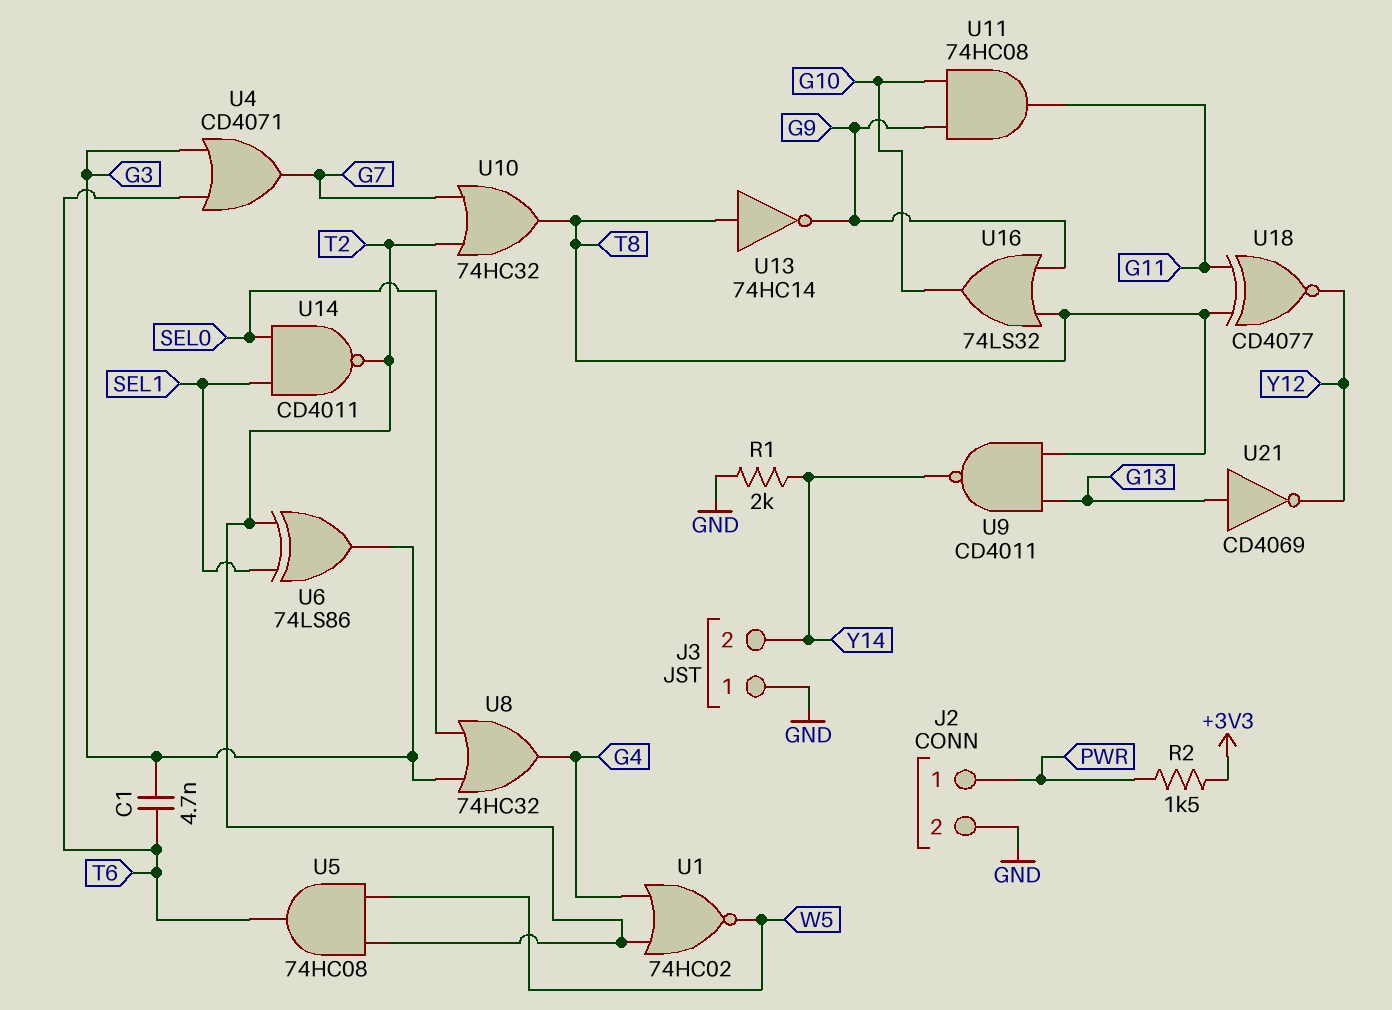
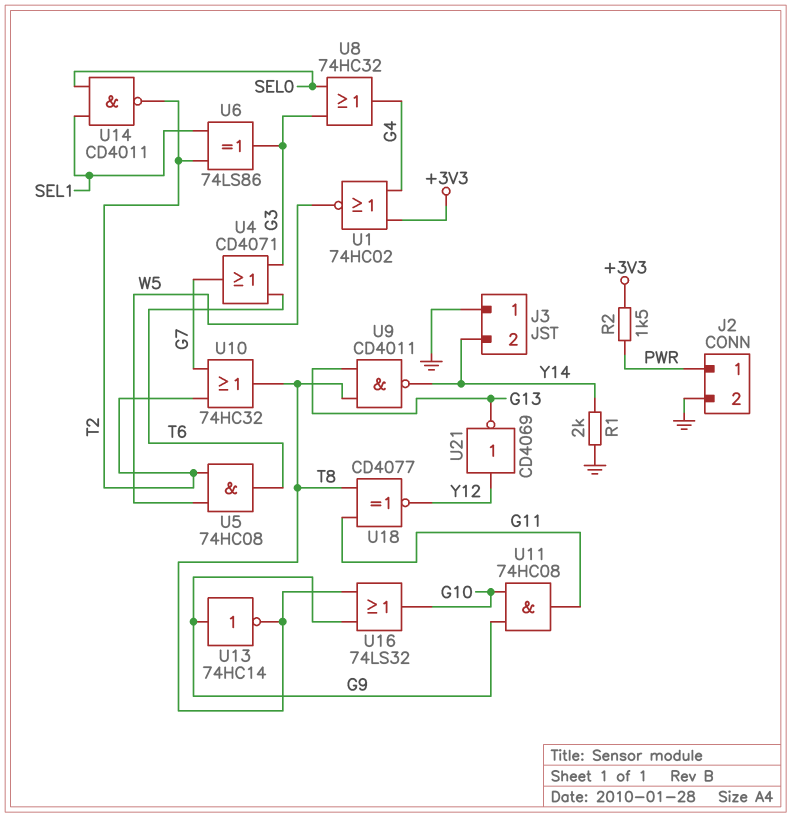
C1: 4.7nF (G3, T6) -> none
U1: NOR 74HC02 (in G4, in T2, out W5) -> NOR 74HC02 (in +3V3, in G4, out W5)
U13: NOT 74HC14 (in T8, out G9) -> NOT 74HC14 (in G9, out T8)
U21: NOT CD4069 (in G13, out Y12) -> NOT CD4069 (in Y12, out G13)

